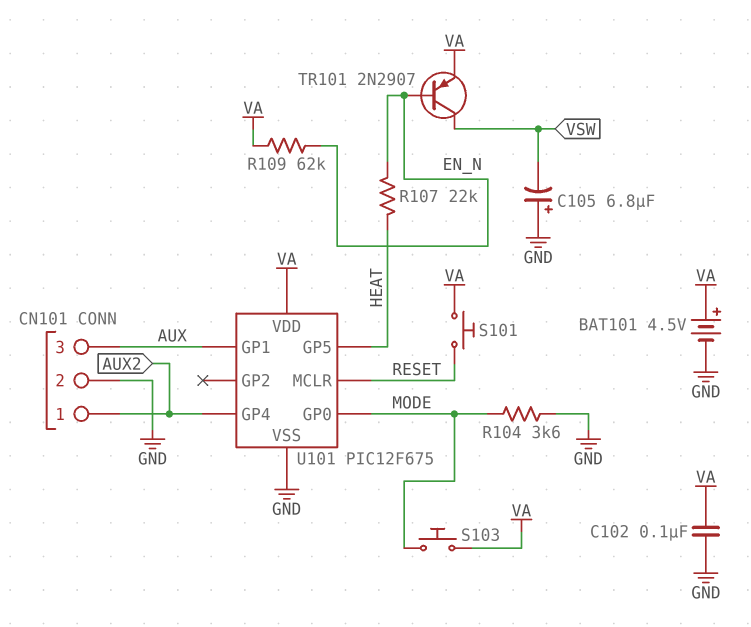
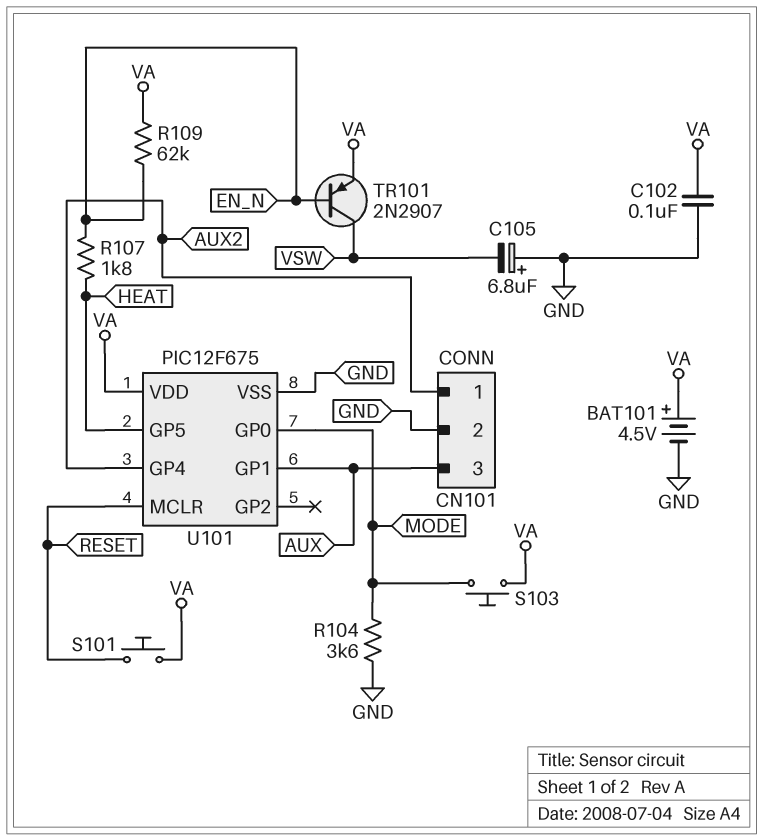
R107: 22k (EN_N, HEAT) -> 1.8k (EN_N, HEAT)

